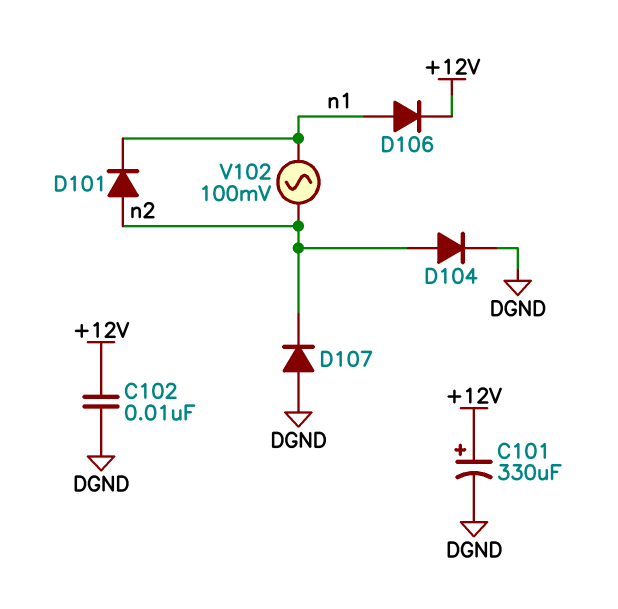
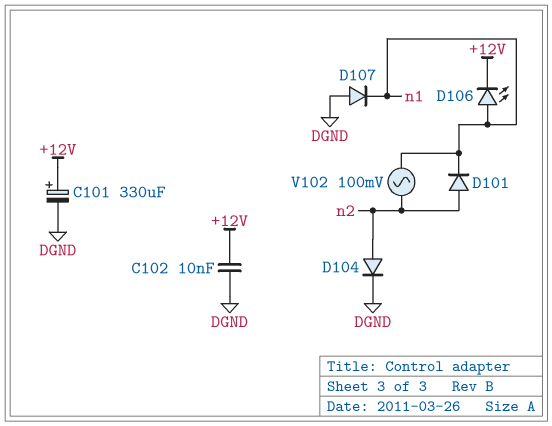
D106: diode (A n1, K +12V) -> LED (A n1, K +12V)
D107: diode (A DGND, K n2) -> diode (A DGND, K n1)

